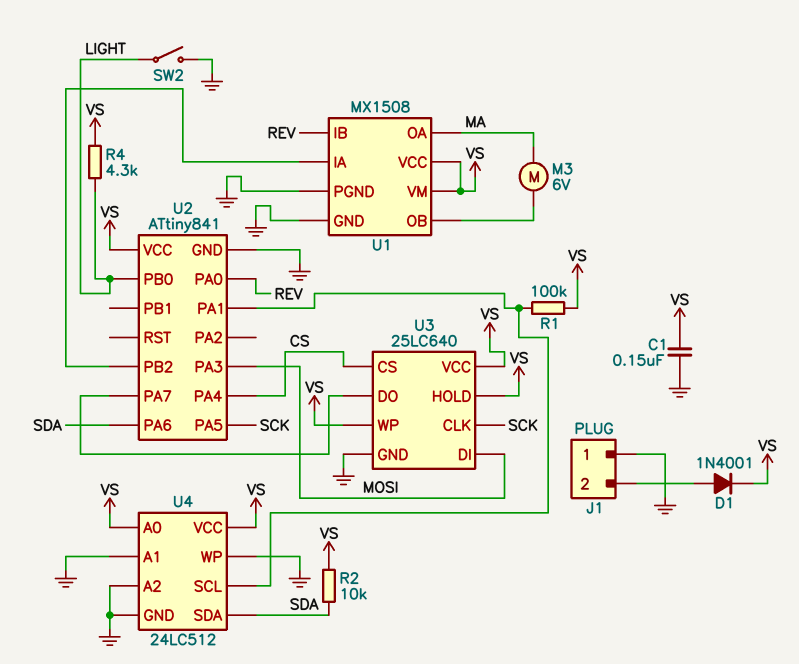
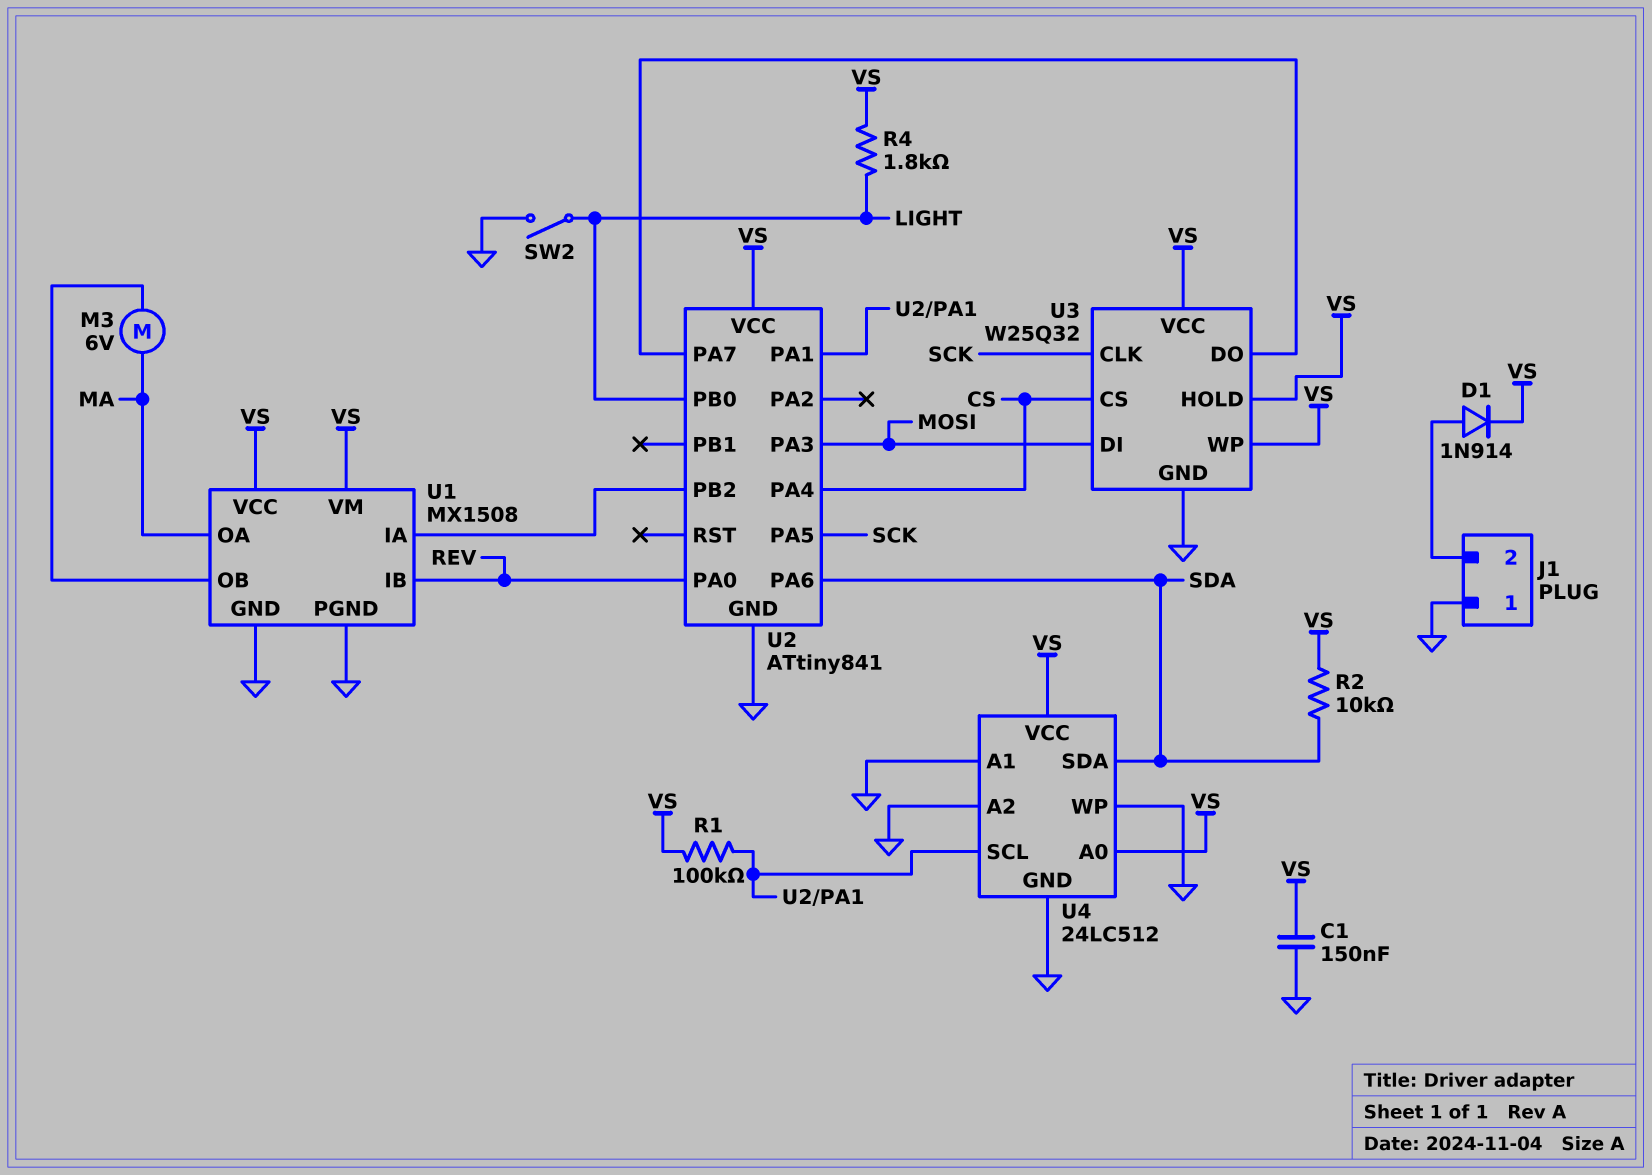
D1: diode 1N4001 (A J1/2, K VS) -> diode 1N914 (A J1/2, K VS)
R4: 4.3k (LIGHT, VS) -> 1.8k (LIGHT, VS)
U3: 25LC640 -> W25Q32

